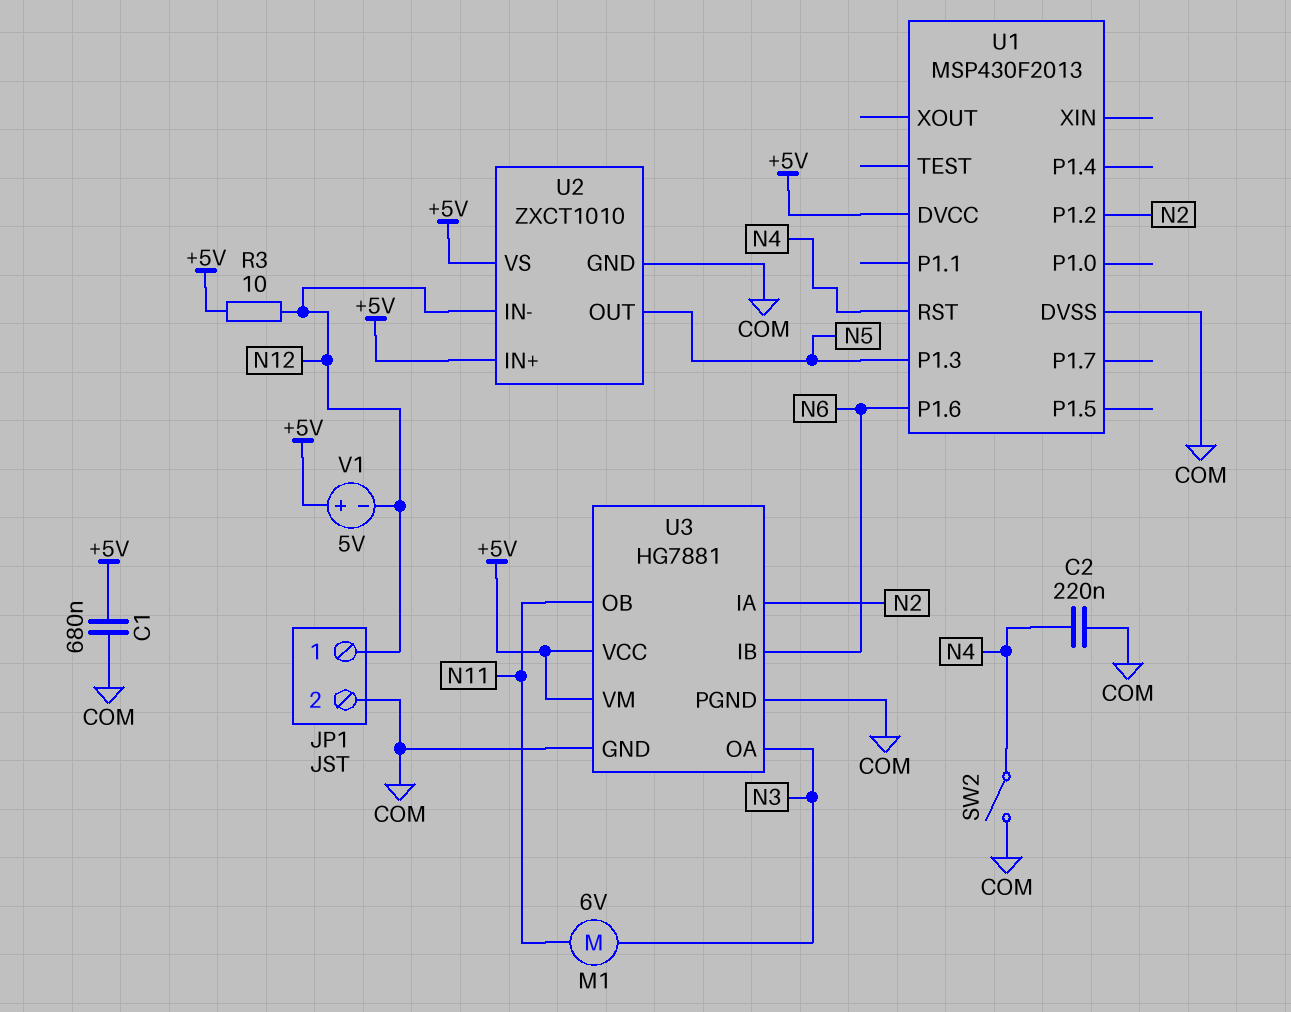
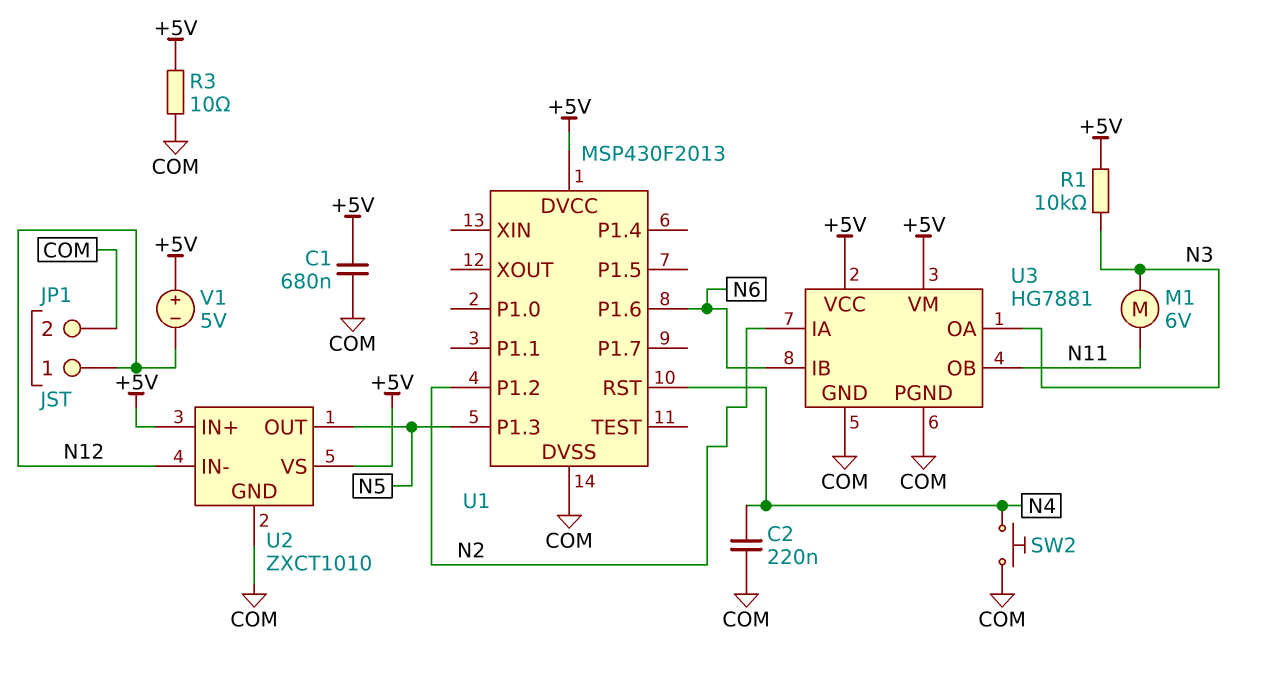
R1: none -> 10k (+5V, N3)
R3: 10 (+5V, N12) -> 10 (+5V, COM)
SW2: switch (COM, N4) -> button (COM, N4)

